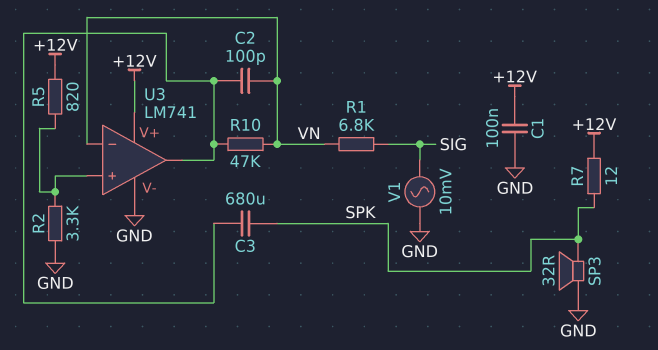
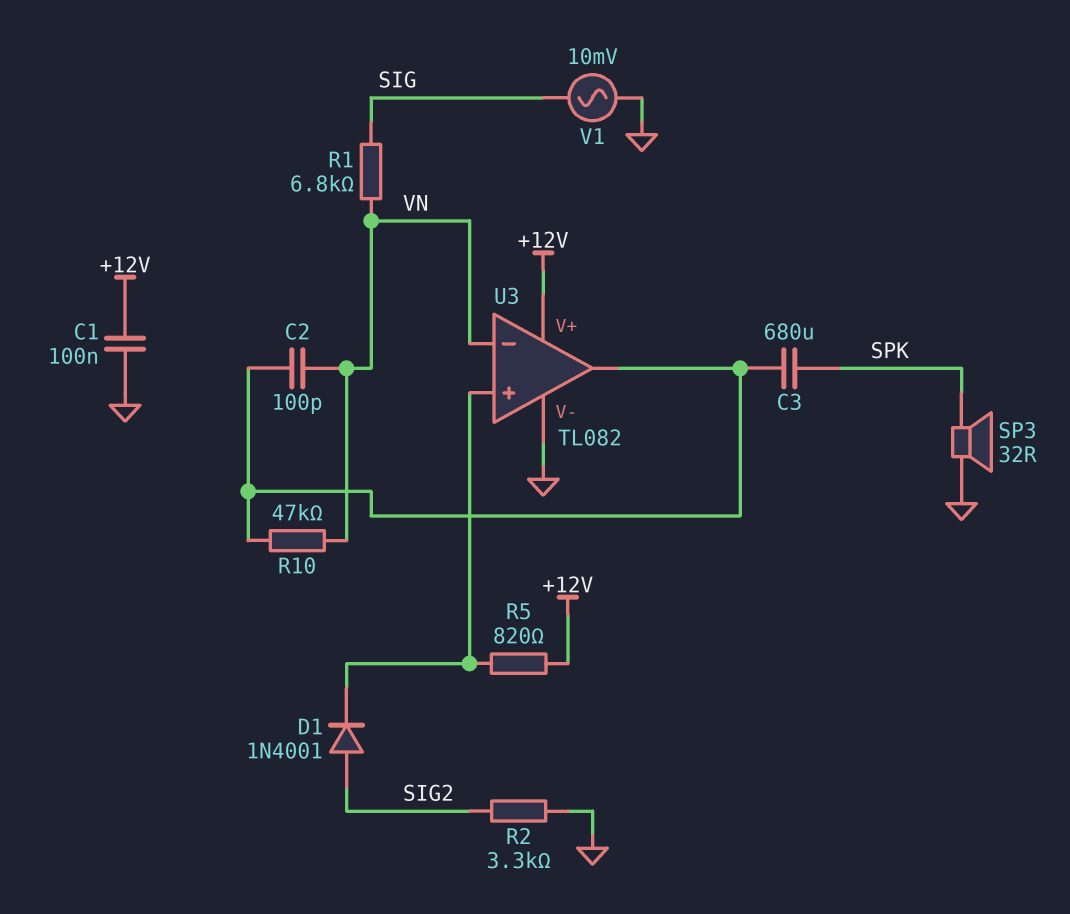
D1: none -> diode 1N4001 (A SIG2, K U3/in+)
R2: 3.3k (GND, U3/in+) -> 3.3k (GND, SIG2)
R7: 12 (+12V, SPK) -> none
U3: LM741 -> TL082

